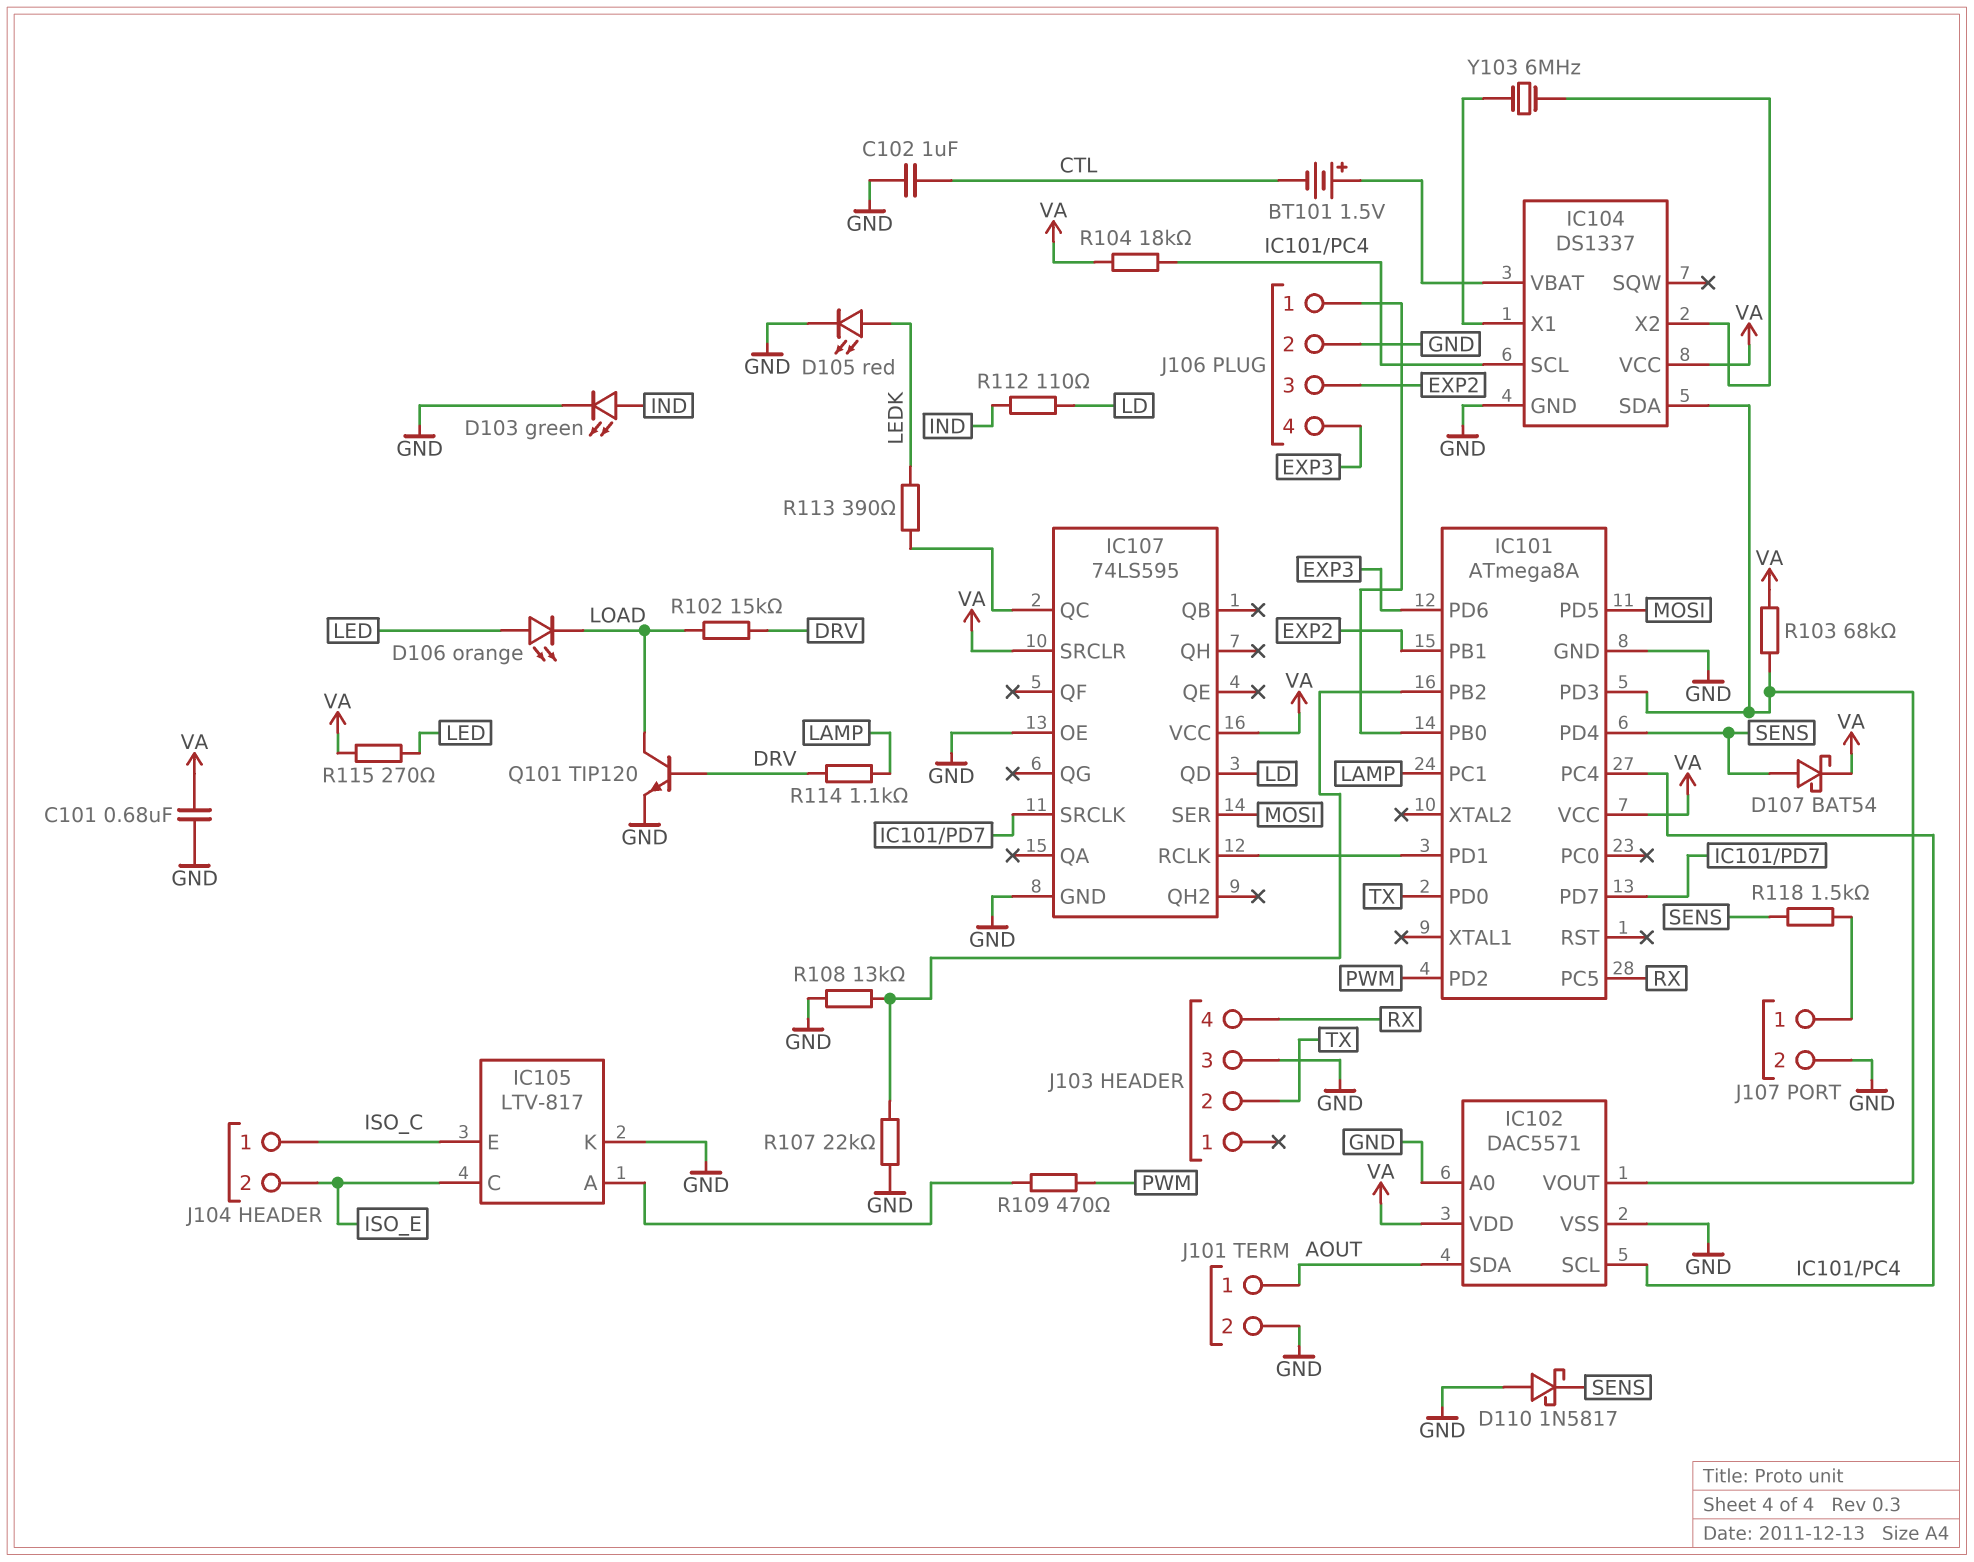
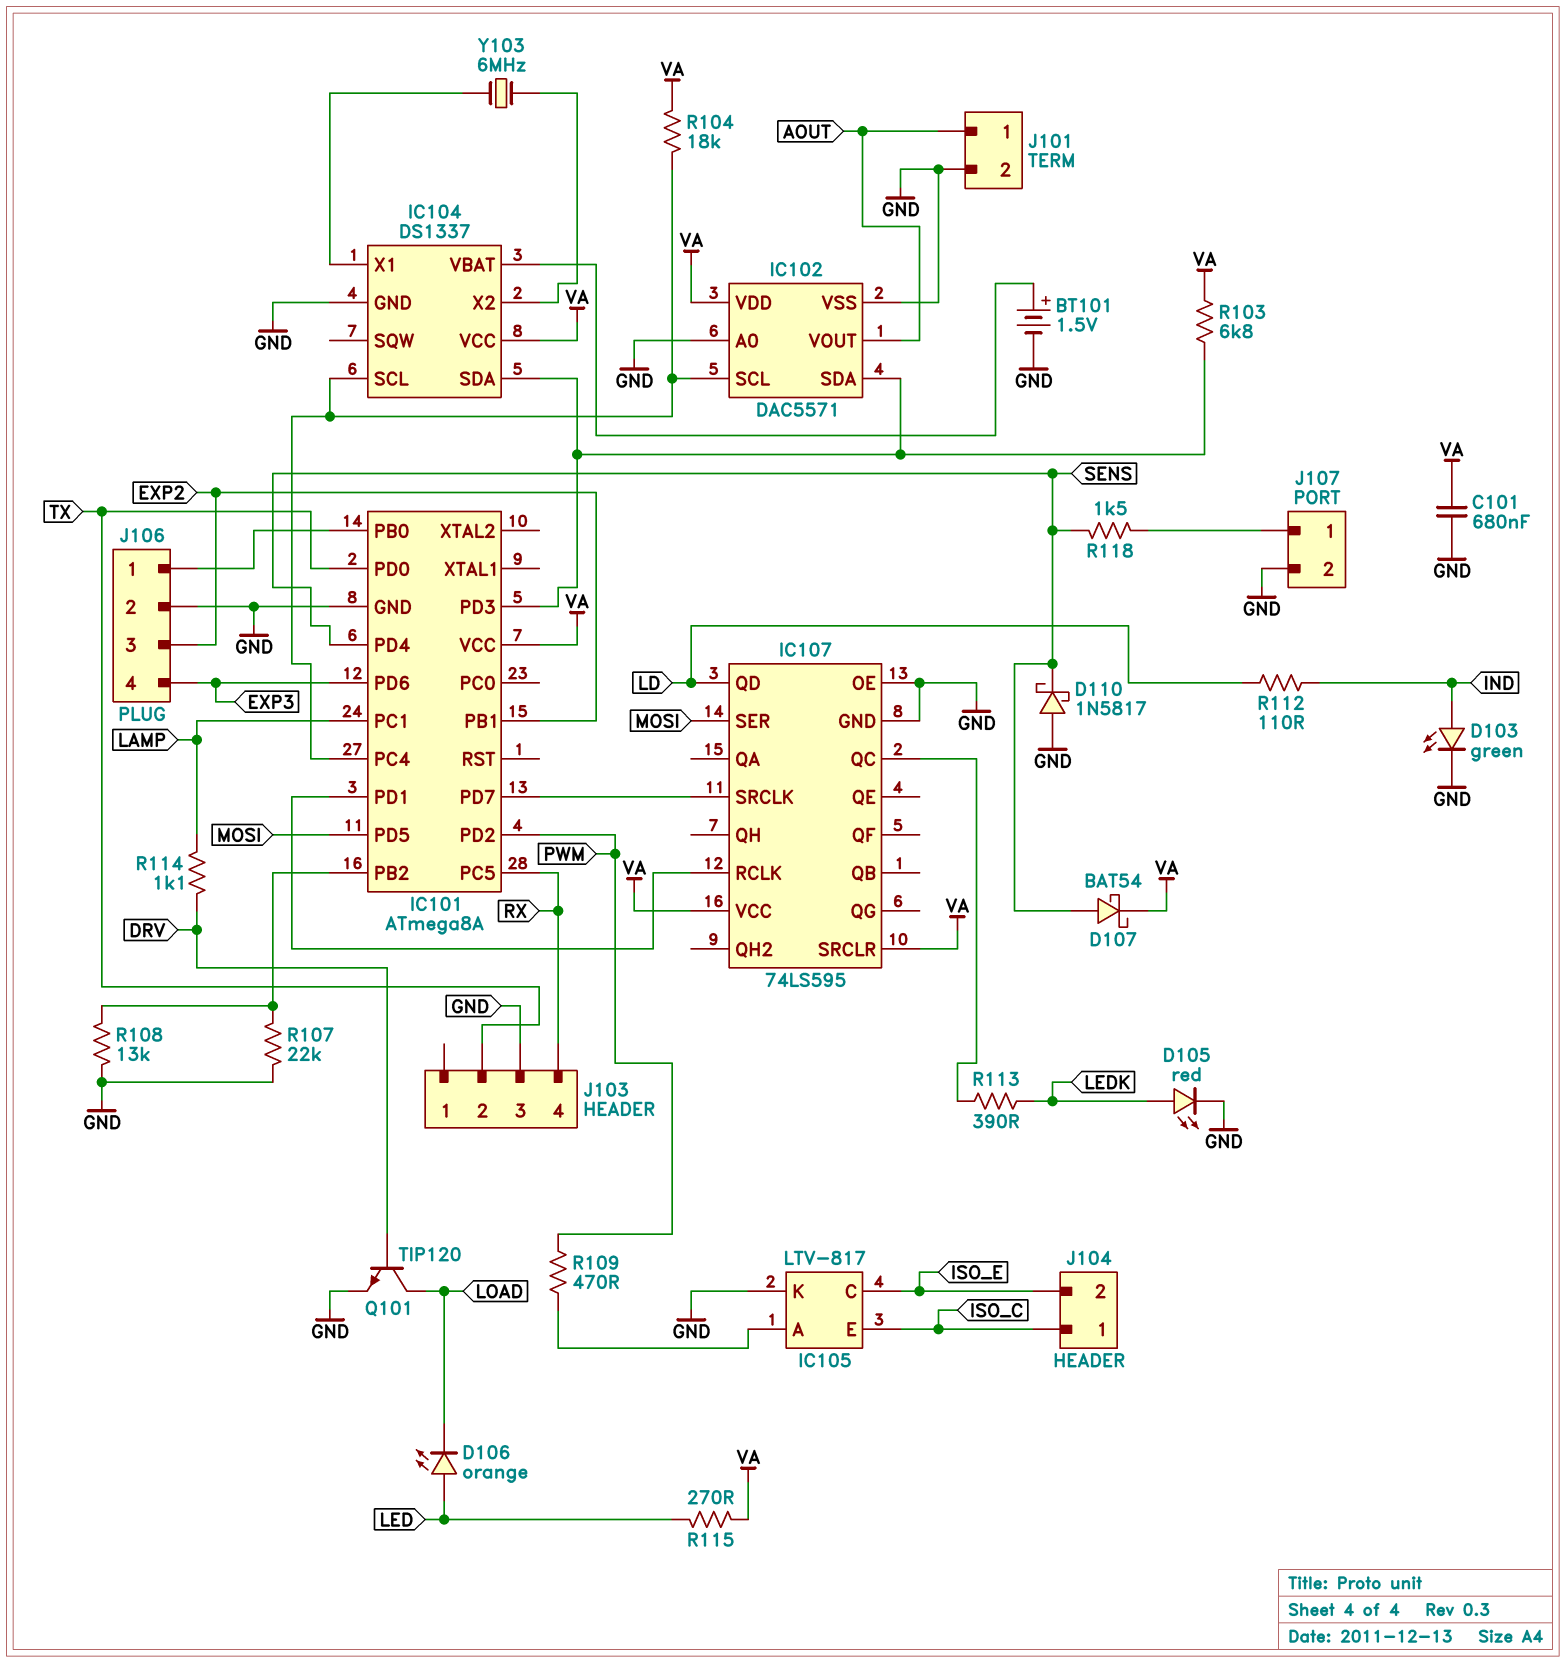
BT101: 1.5V (plus IC104/VBAT, minus CTL) -> 1.5V (plus IC104/VBAT, minus GND)
C102: 1uF (CTL, GND) -> none
IC102 pin SDA: AOUT -> IC101/PD3
IC102 pin VOUT: IC101/PD3 -> AOUT
R102: 15k (DRV, LOAD) -> none
R103: 68k (IC101/PD3, VA) -> 6.8k (IC101/PD3, VA)

